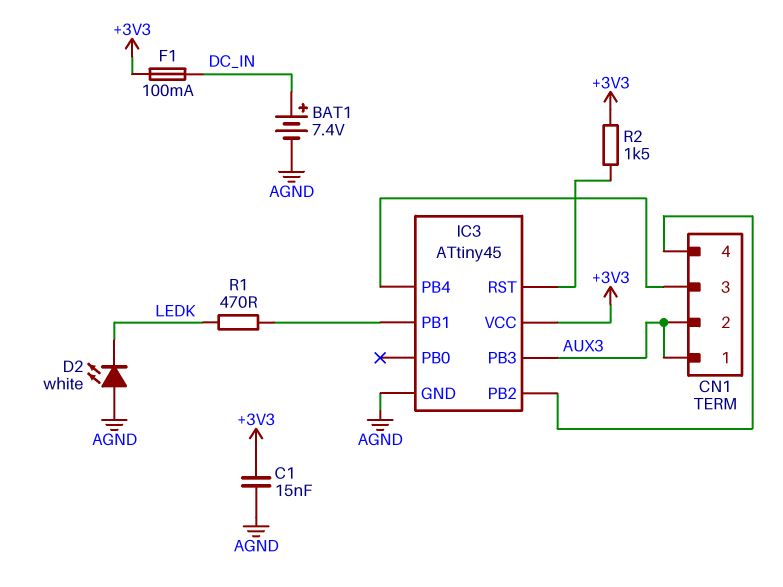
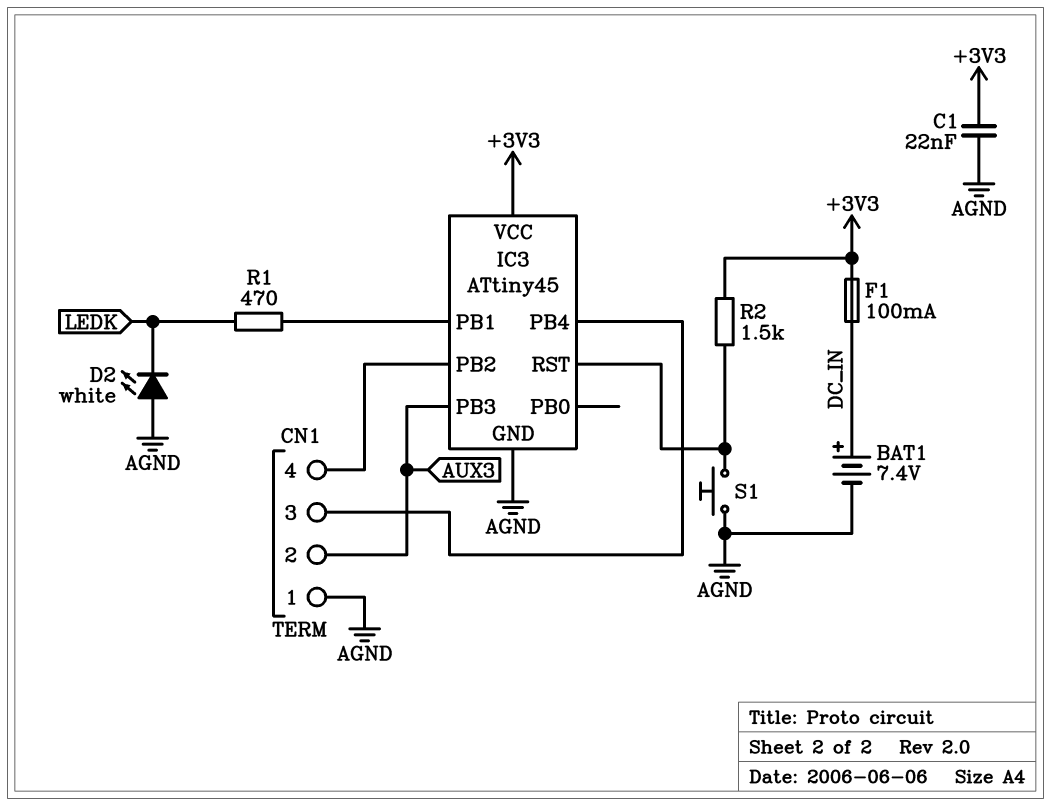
C1: 15nF (+3V3, AGND) -> 22nF (+3V3, AGND)
CN1 pin 1: AUX3 -> AGND
S1: none -> button (AGND, IC3/RST)

